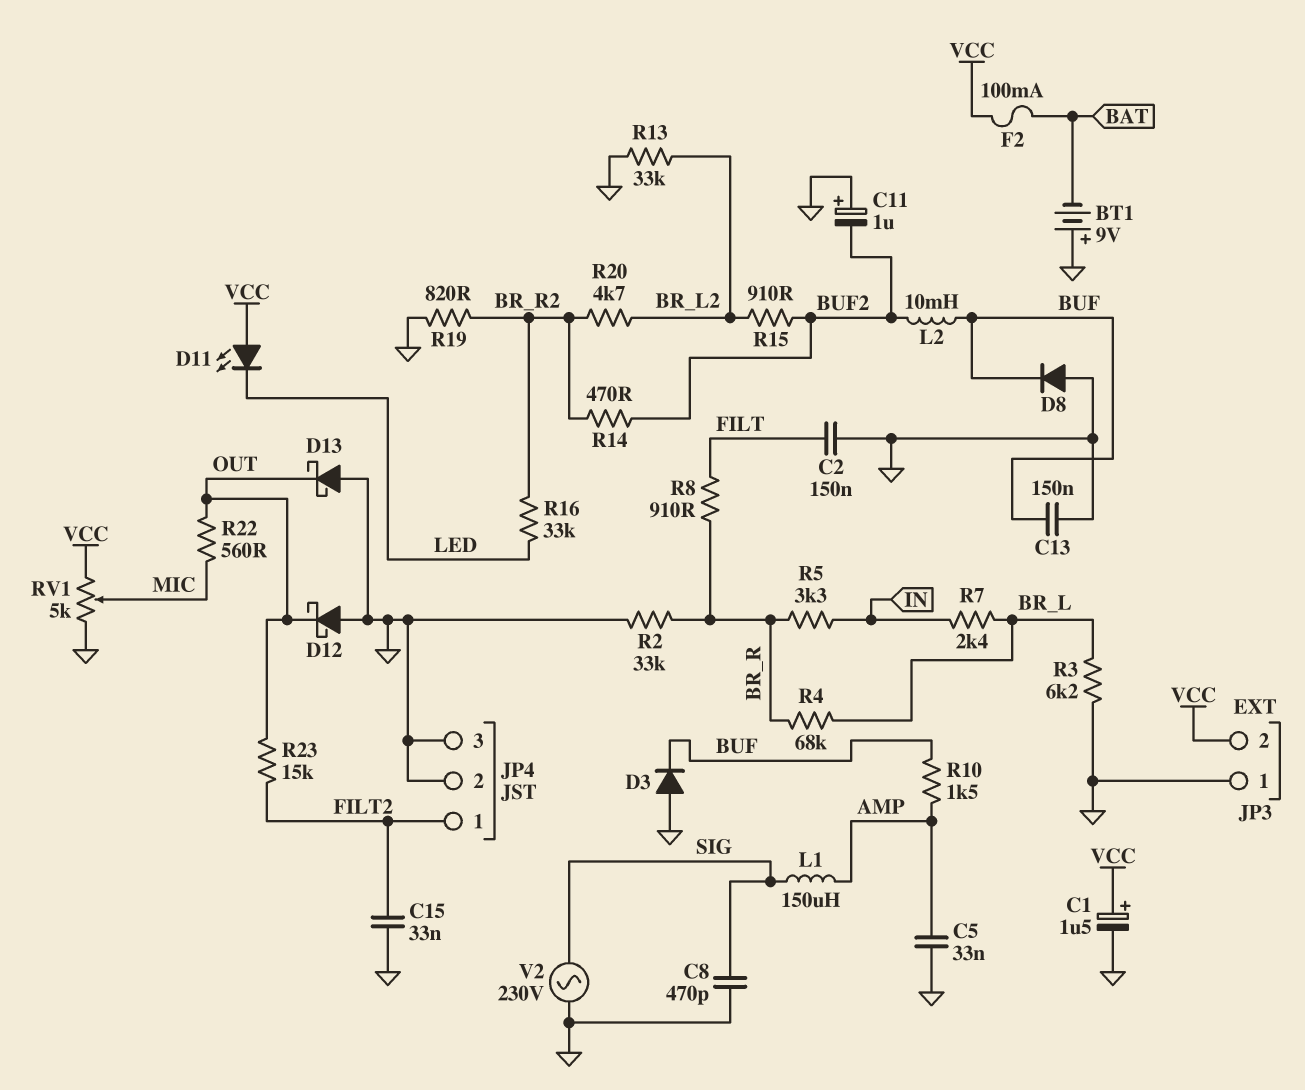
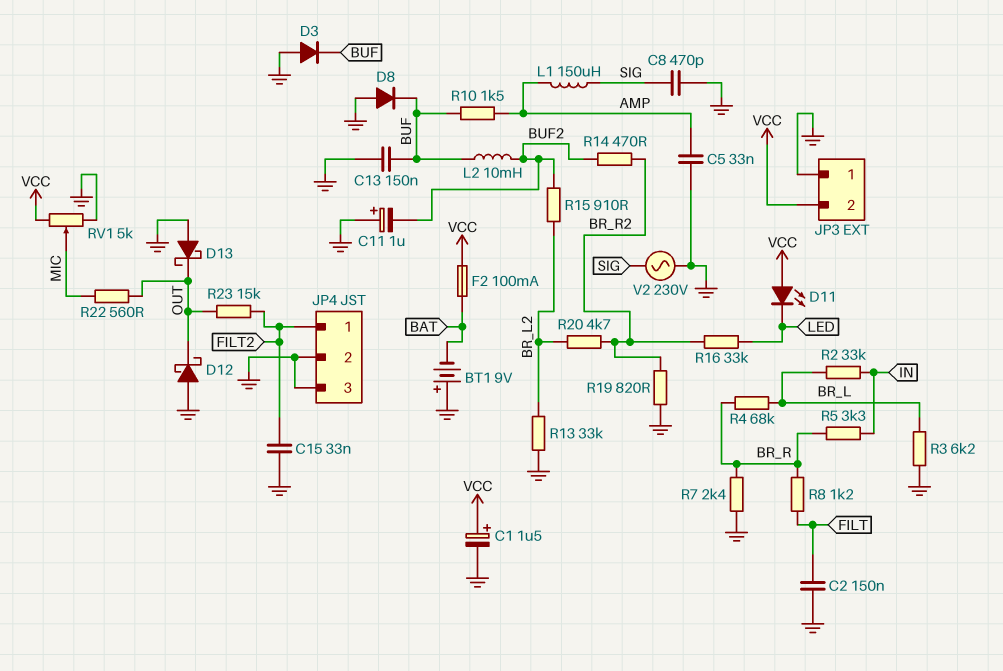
R2: 33k (BR_R, GND) -> 33k (BR_L, IN)
R7: 2.4k (BR_L, IN) -> 2.4k (BR_R, GND)
R8: 910 (BR_R, FILT) -> 1.2k (BR_R, FILT)

